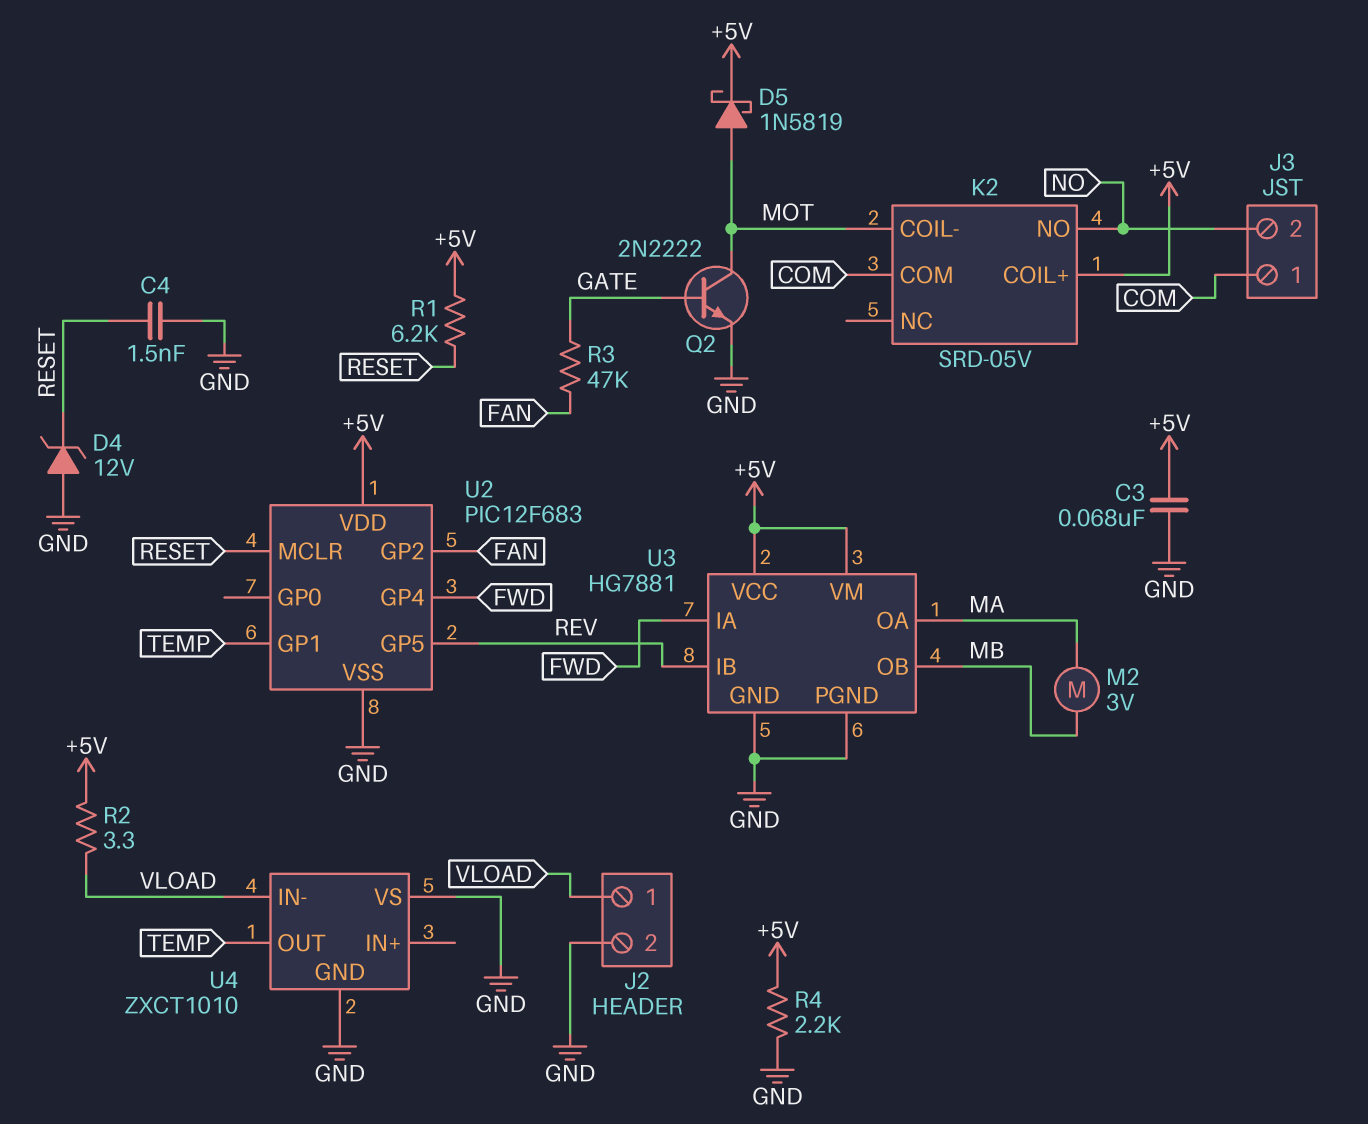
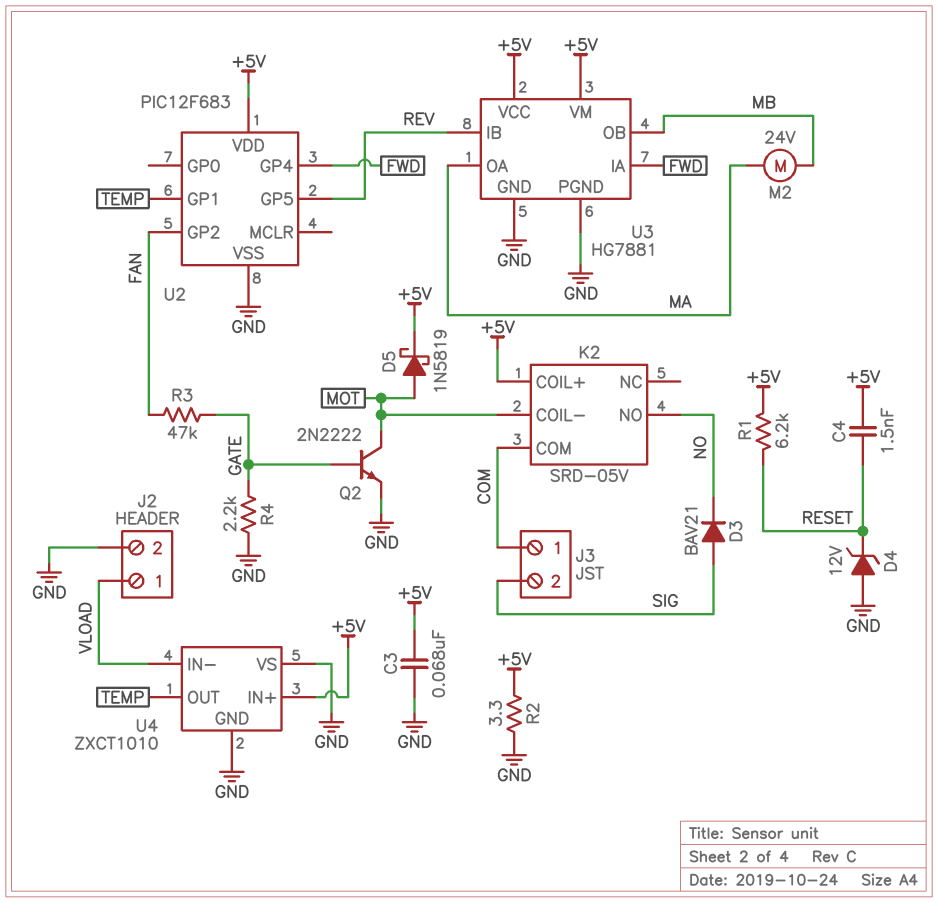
C4: 1.5nF (GND, RESET) -> 1.5nF (+5V, RESET)
D3: none -> diode BAV21 (A SIG, K NO)
J3 pin 2: NO -> SIG
M2: motor 3V (MA, MB) -> motor 24V (MA, MB)
R2: 3.3 (+5V, VLOAD) -> 3.3 (+5V, GND)
R4: 2.2k (+5V, GND) -> 2.2k (GATE, GND)
U2 pin MCLR: RESET -> none
U4 pin IN+: none -> +5V

